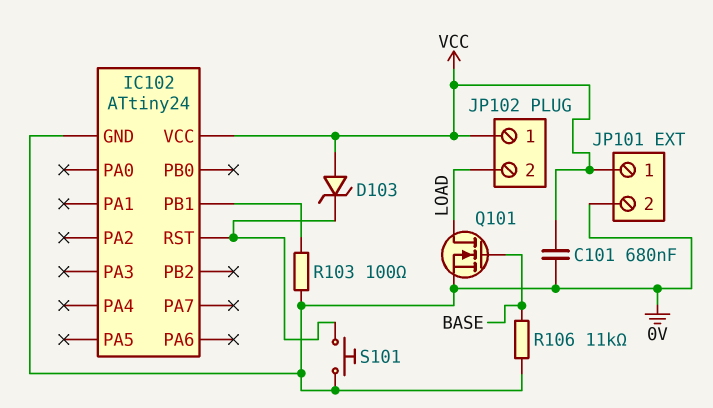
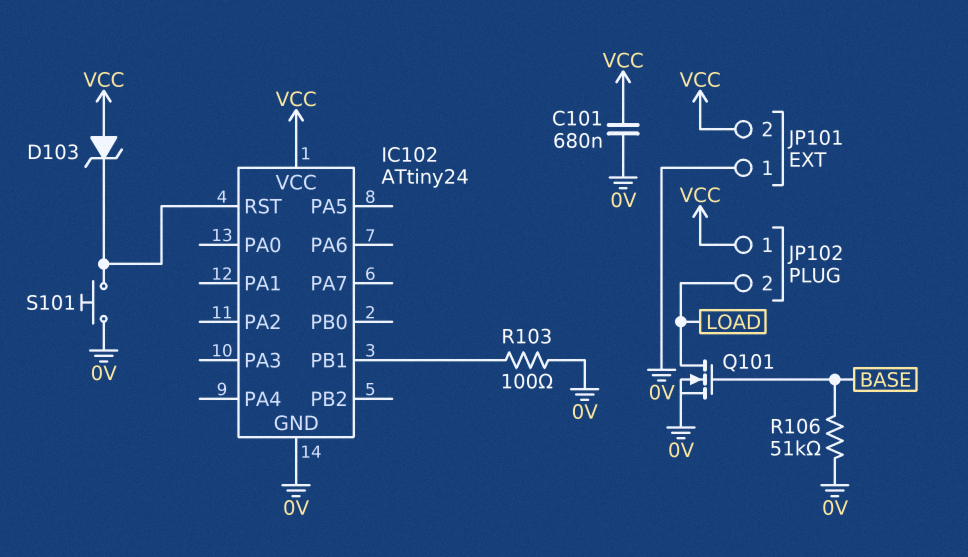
JP101 pin 1: VCC -> 0V
JP101 pin 2: 0V -> VCC
R106: 11k (0V, BASE) -> 51k (0V, BASE)

